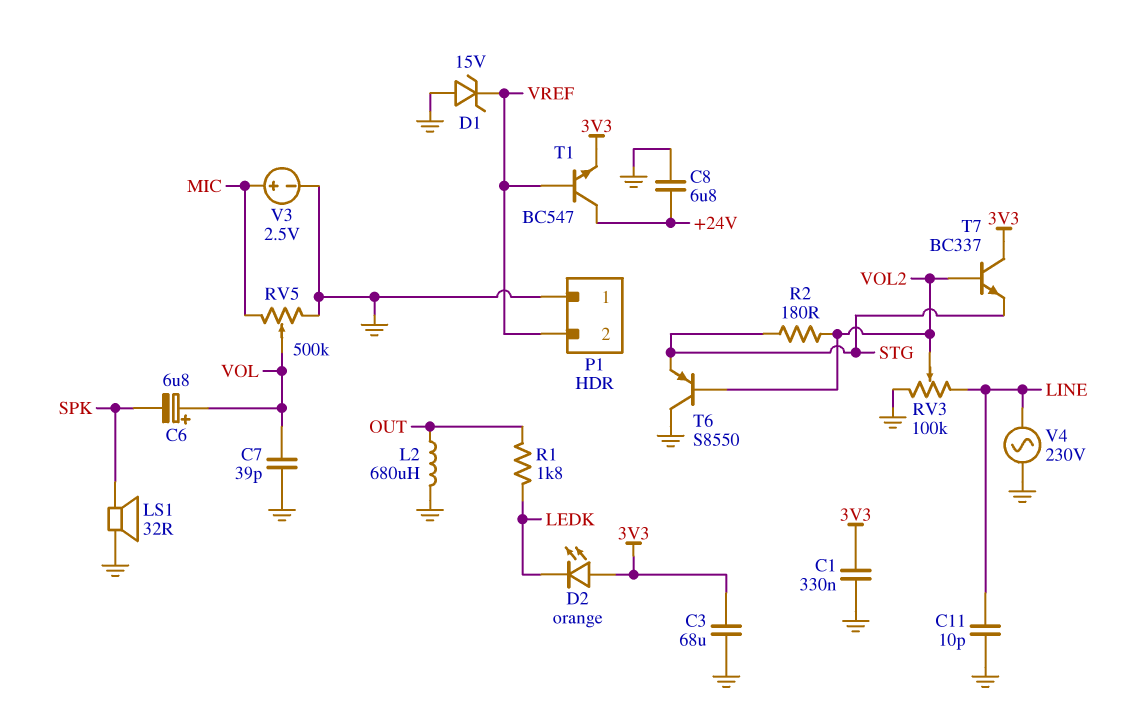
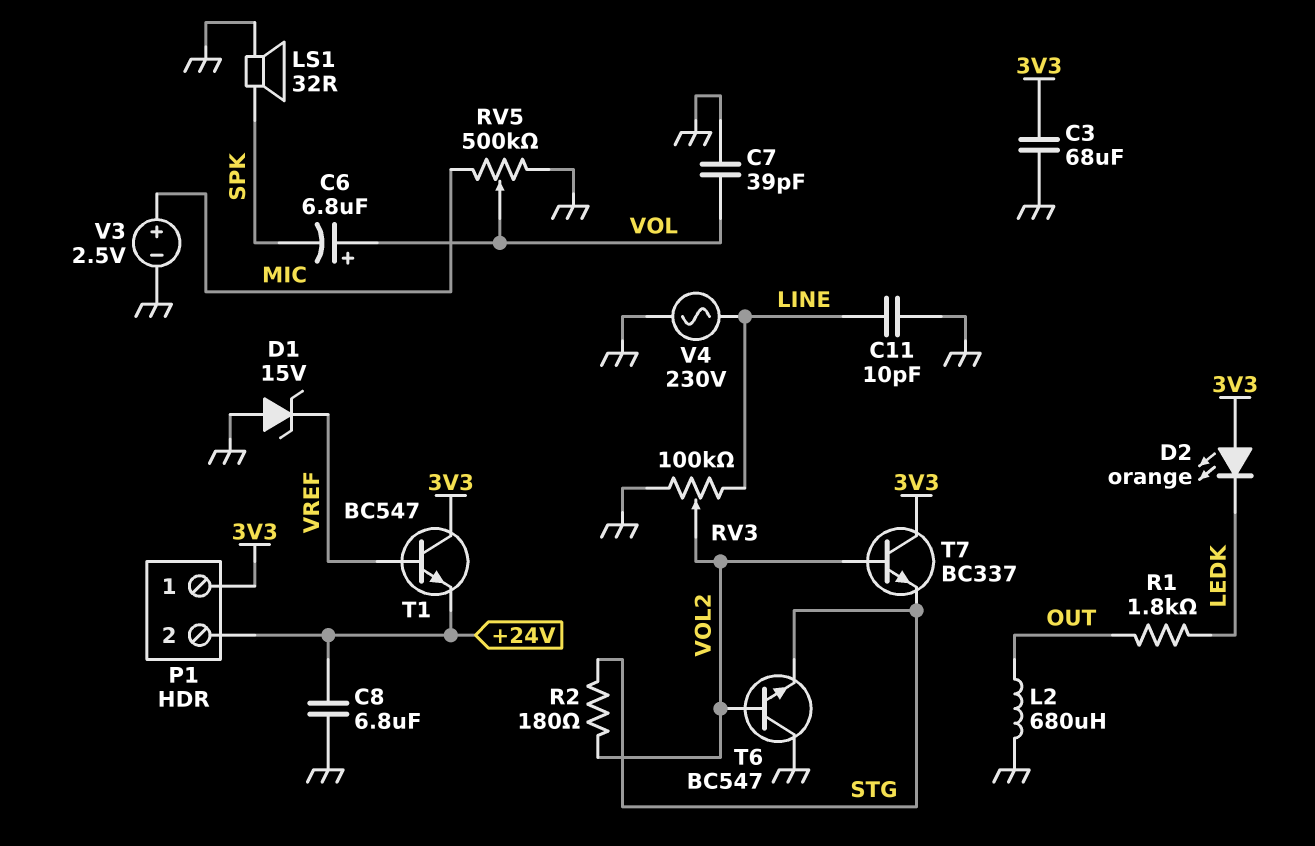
C1: 330nF (3V3, GND) -> none
P1 pin 1: GND -> 3V3
P1 pin 2: VREF -> +24V
T1: NPN BC547 (B VREF, C +24V, E 3V3) -> NPN BC547 (B VREF, C 3V3, E +24V)
T6: PNP S8550 (B VOL2, C GND, E STG) -> NPN BC547 (B VOL2, C GND, E STG)

